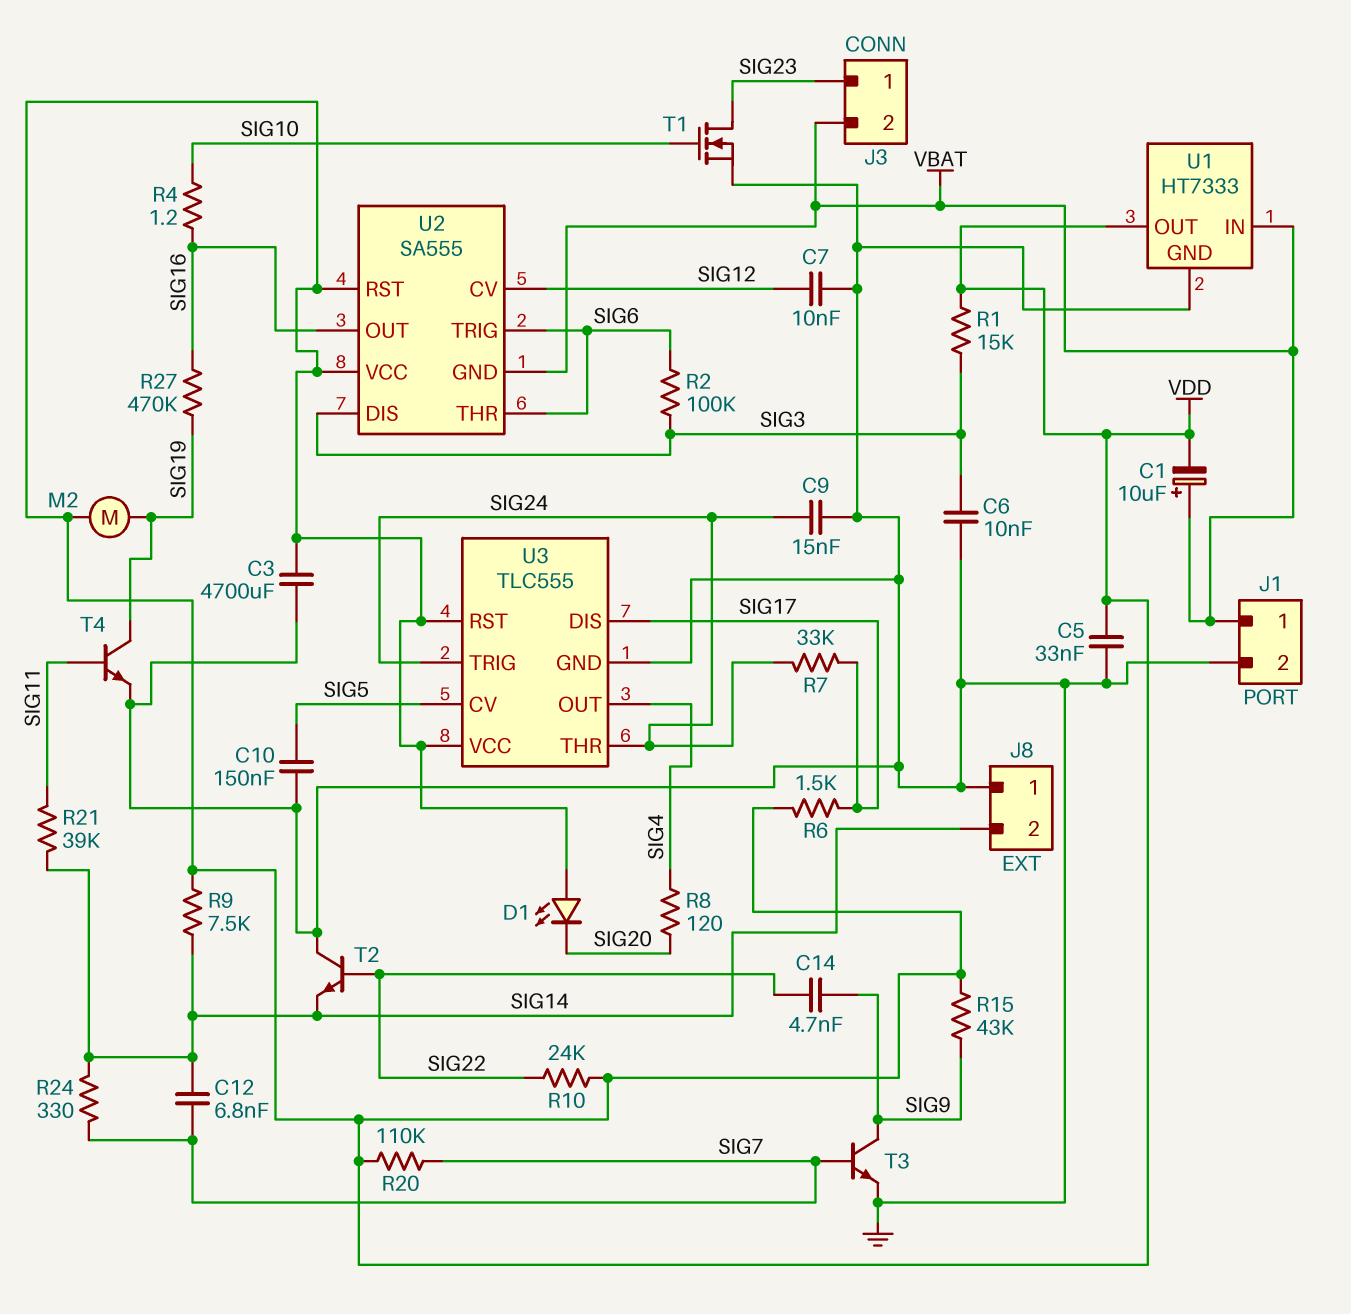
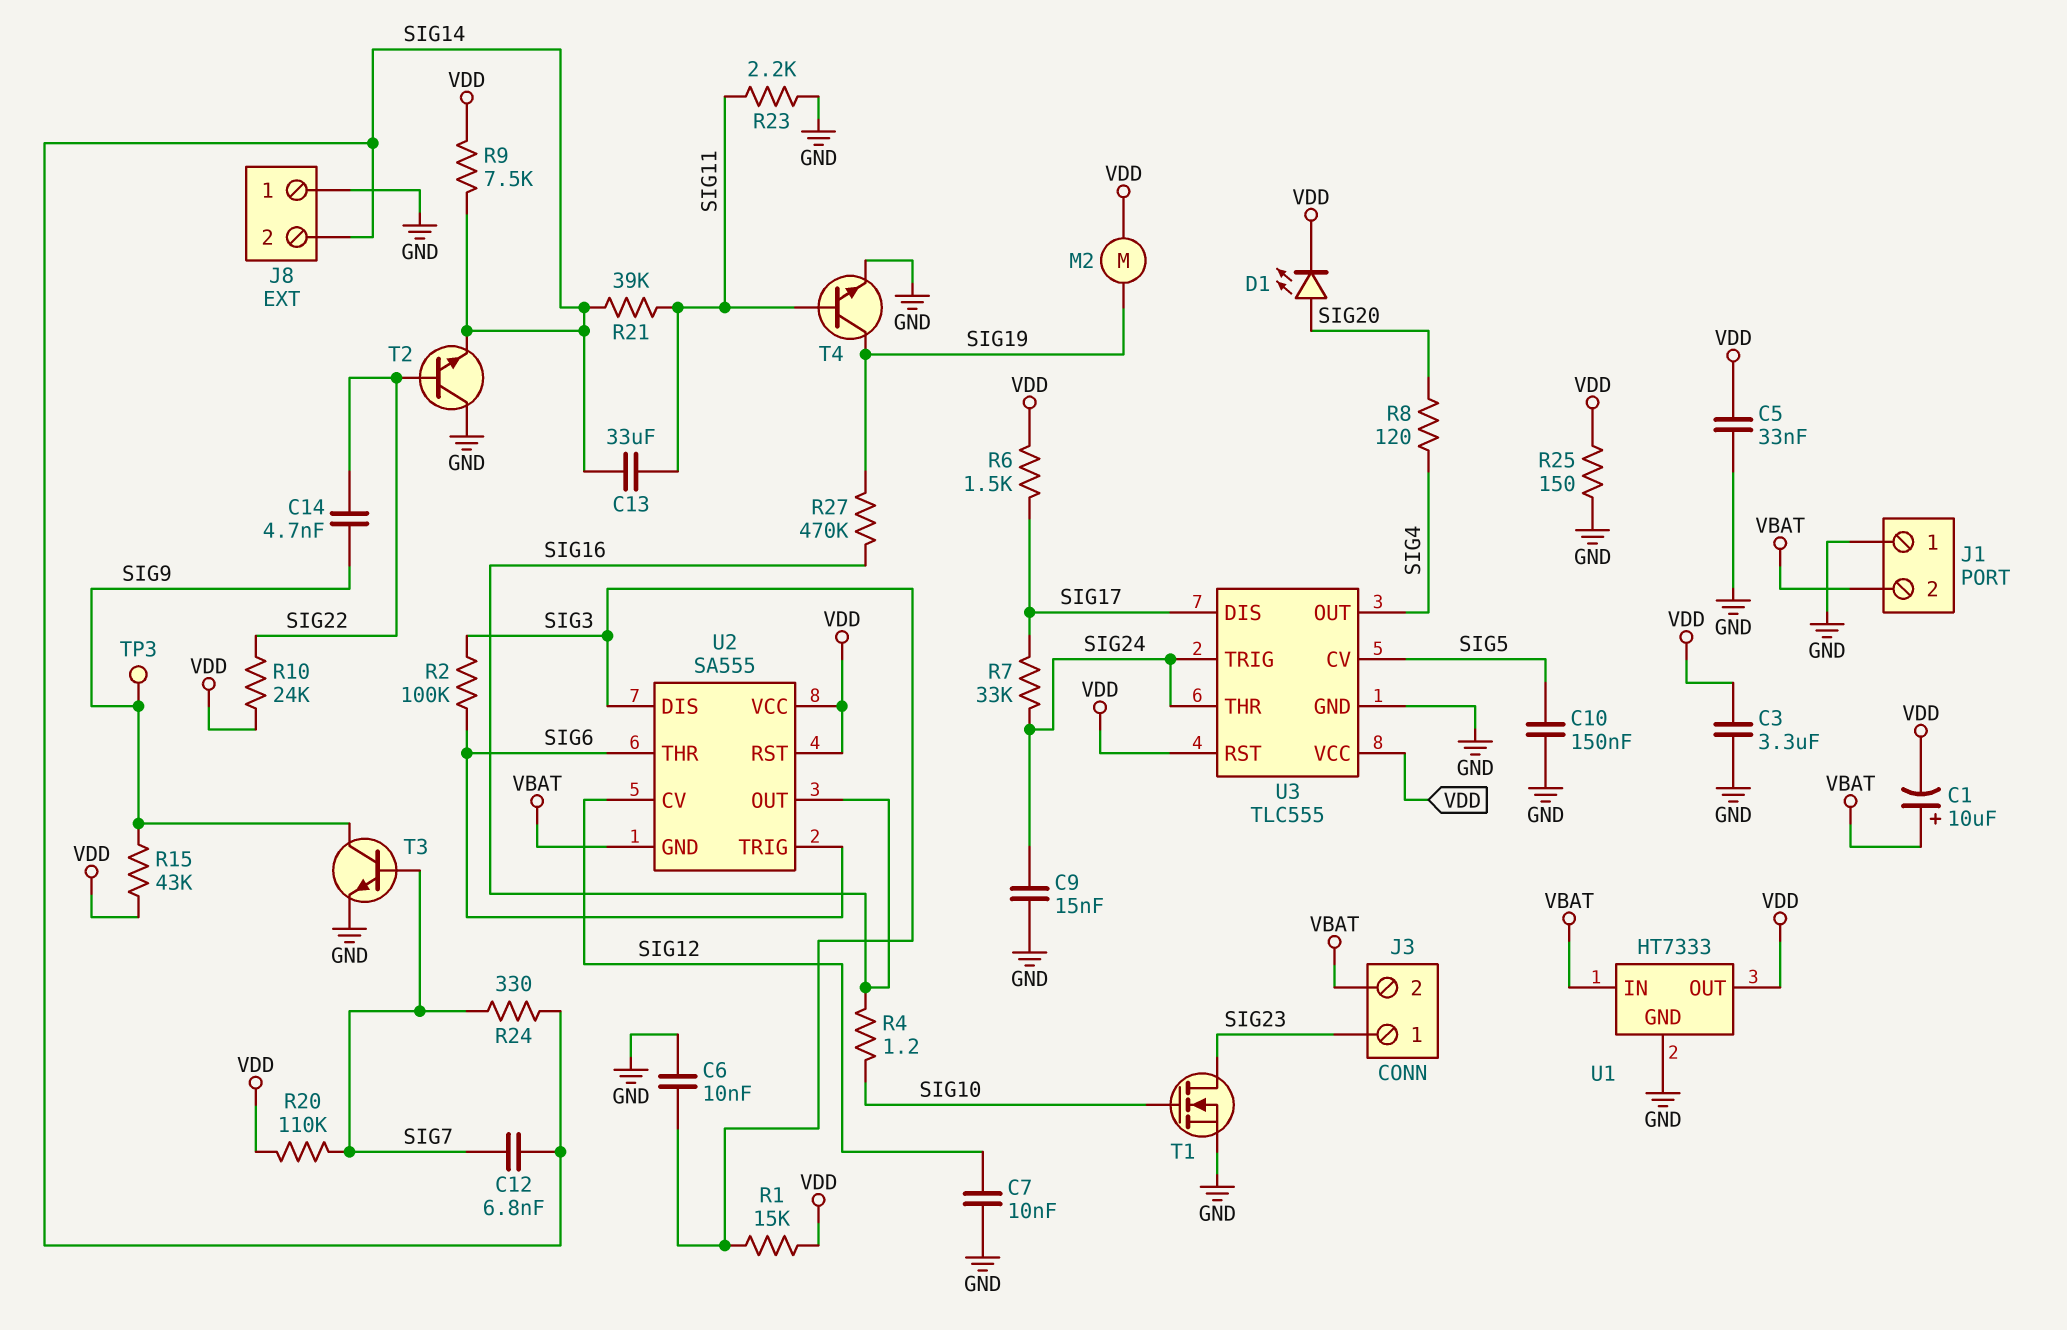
C3: 4700uF (GND, VDD) -> 3.3uF (GND, VDD)
C13: none -> 33uF (SIG11, SIG14)
D1: LED (A VDD, K SIG20) -> LED (A SIG20, K VDD)
J1 pin 1: VBAT -> GND
J1 pin 2: GND -> VBAT
R23: none -> 2.2k (GND, SIG11)
R25: none -> 150 (GND, VDD)
TP3: none -> test point (SIG9)

